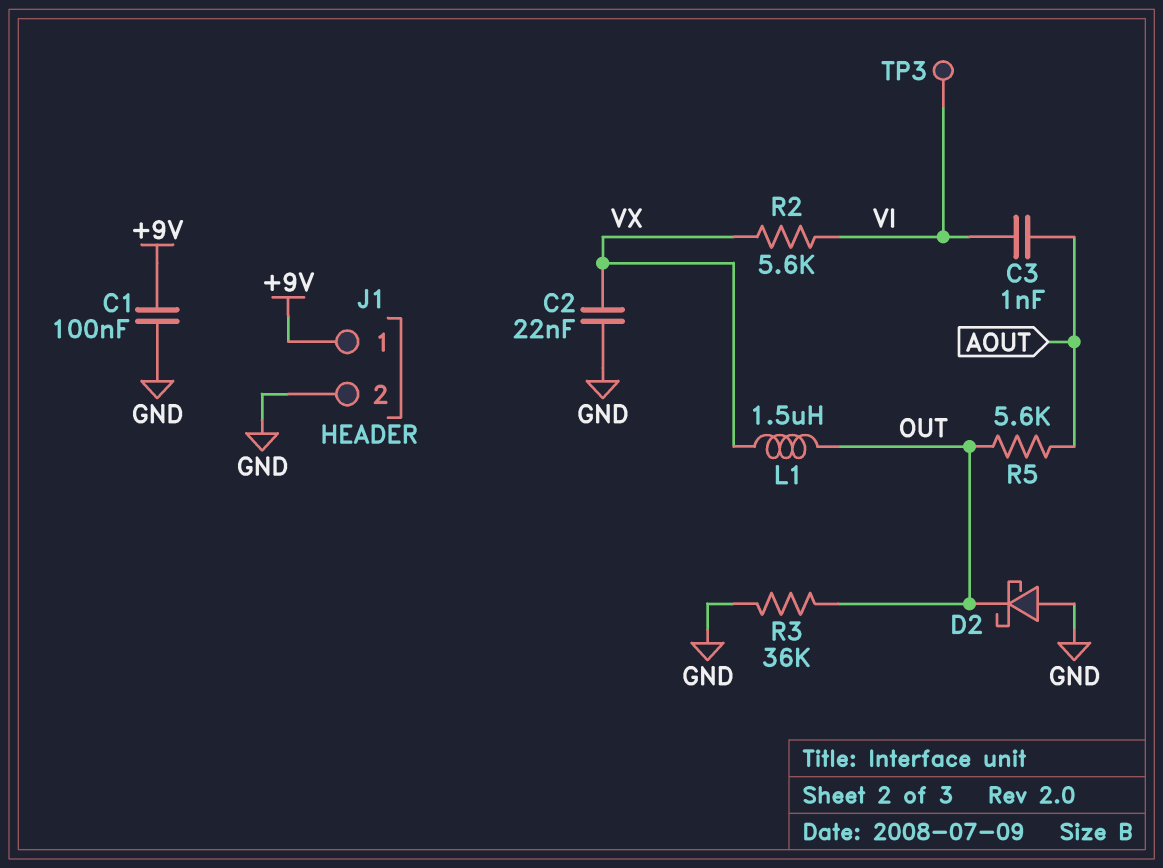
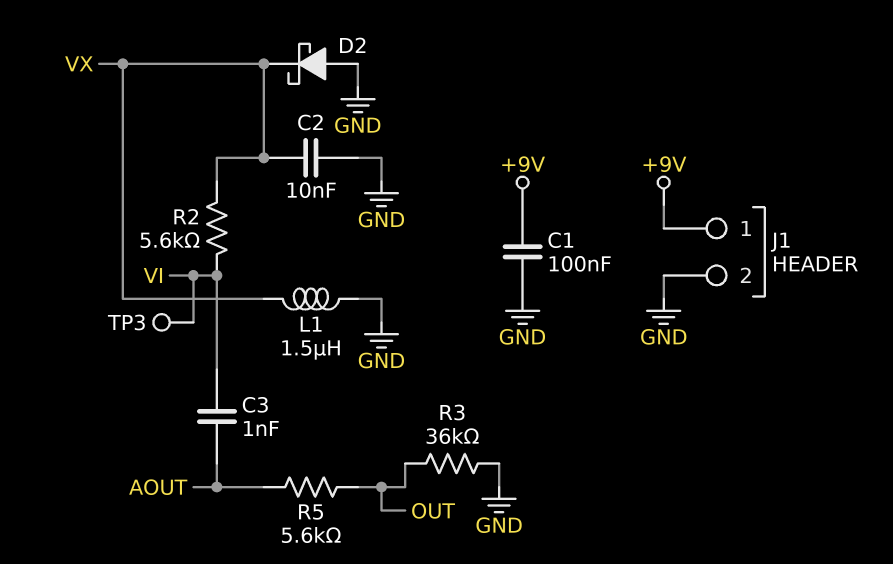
C2: 22nF (GND, VX) -> 10nF (GND, VX)
D2: schottky (A GND, K OUT) -> schottky (A GND, K VX)
L1: 1.5uH (OUT, VX) -> 1.5uH (GND, VX)

